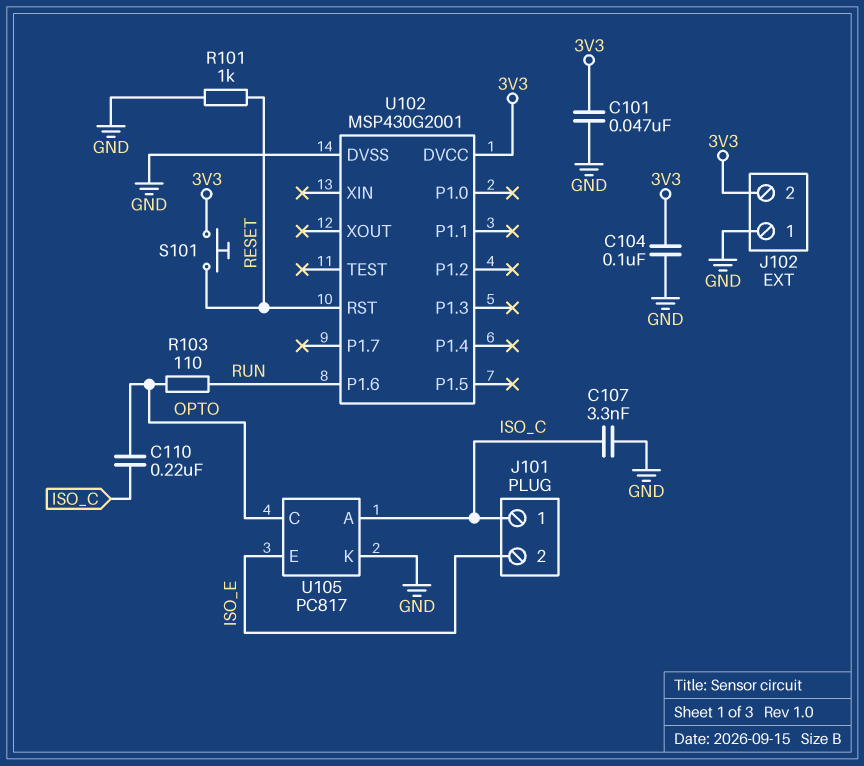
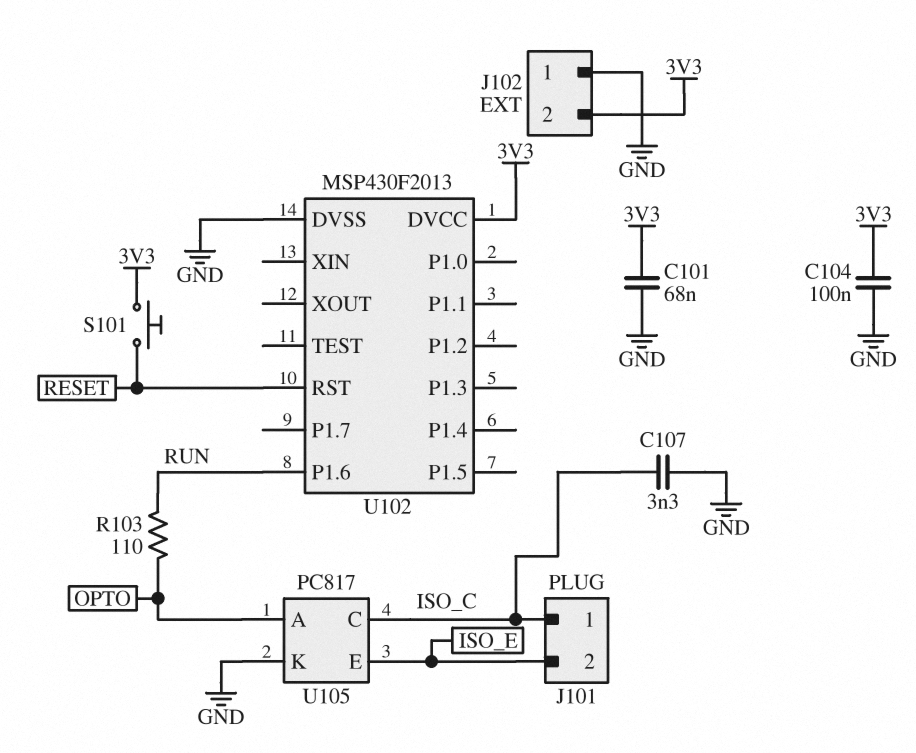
C101: 47nF (3V3, GND) -> 68nF (3V3, GND)
C110: 220nF (ISO_C, OPTO) -> none
R101: 1k (GND, RESET) -> none
U102: MSP430G2001 -> MSP430F2013
U105 pin A: ISO_C -> OPTO
U105 pin C: OPTO -> ISO_C

